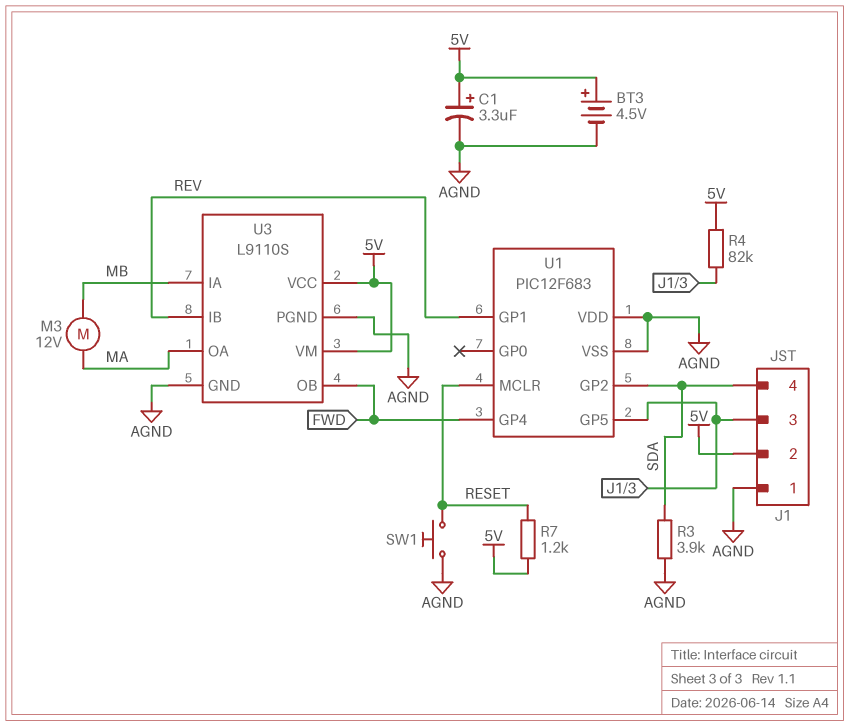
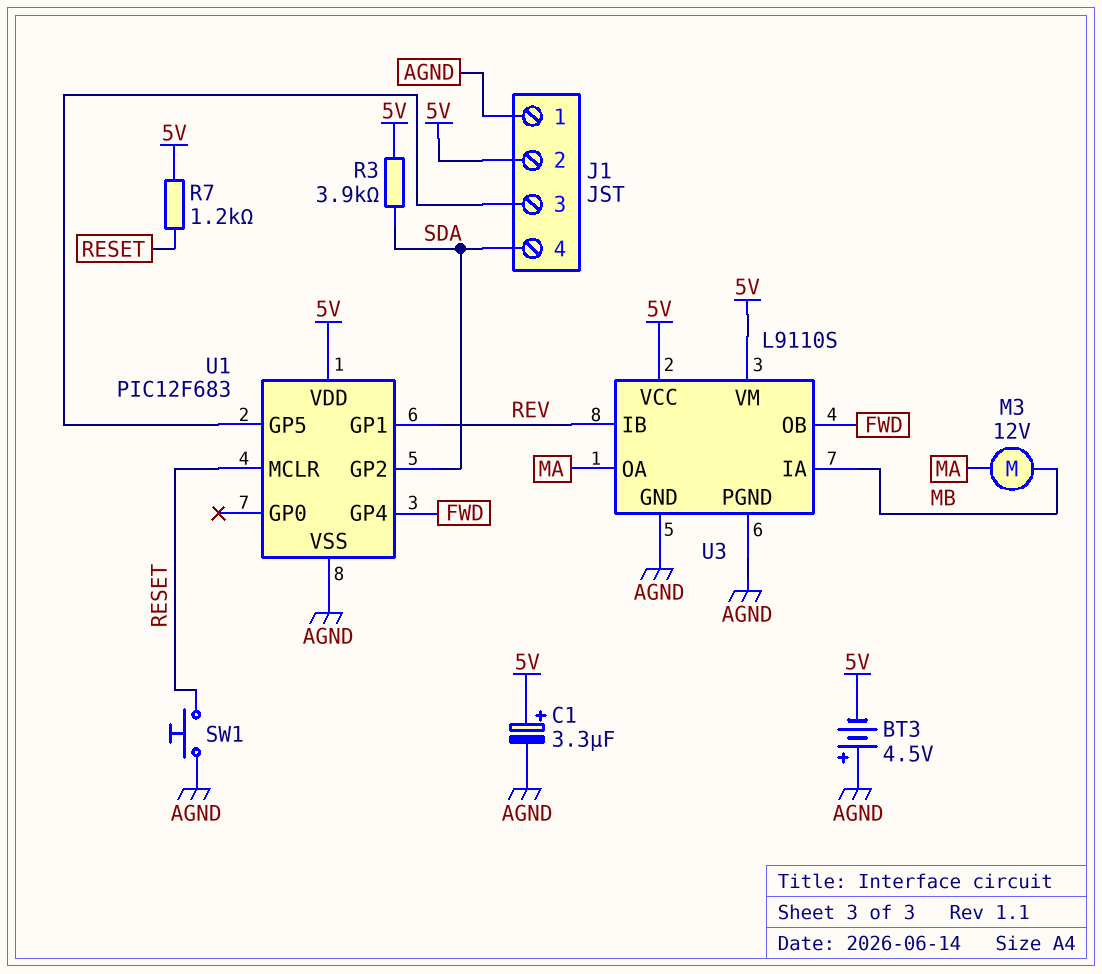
BT3: 4.5V (plus 5V, minus AGND) -> 4.5V (plus AGND, minus 5V)
R3: 3.9k (AGND, SDA) -> 3.9k (5V, SDA)
R4: 82k (5V, J1/3) -> none
U1 pin VDD: AGND -> 5V

